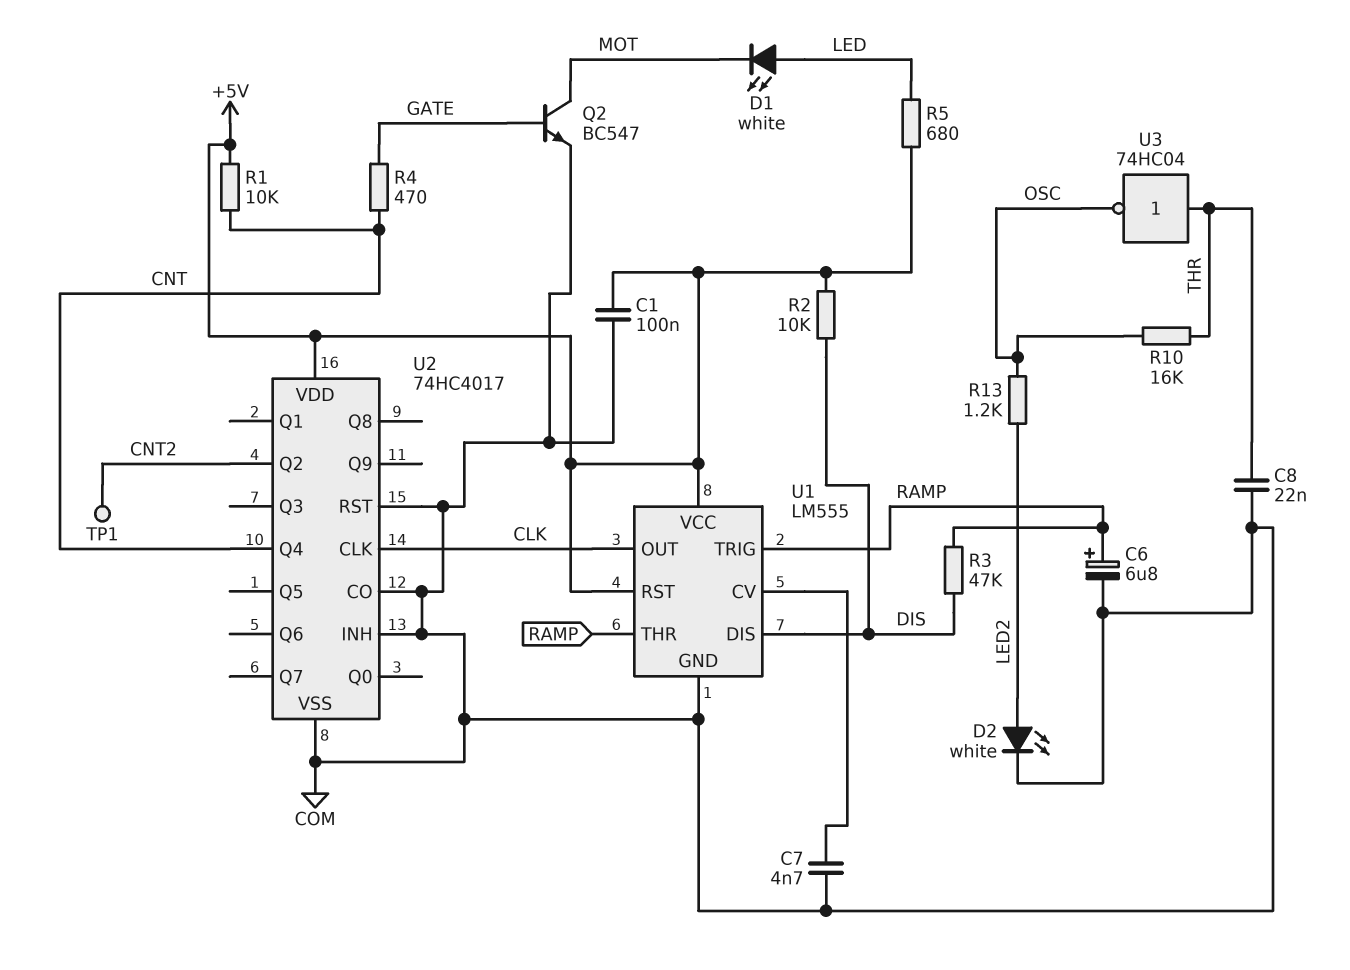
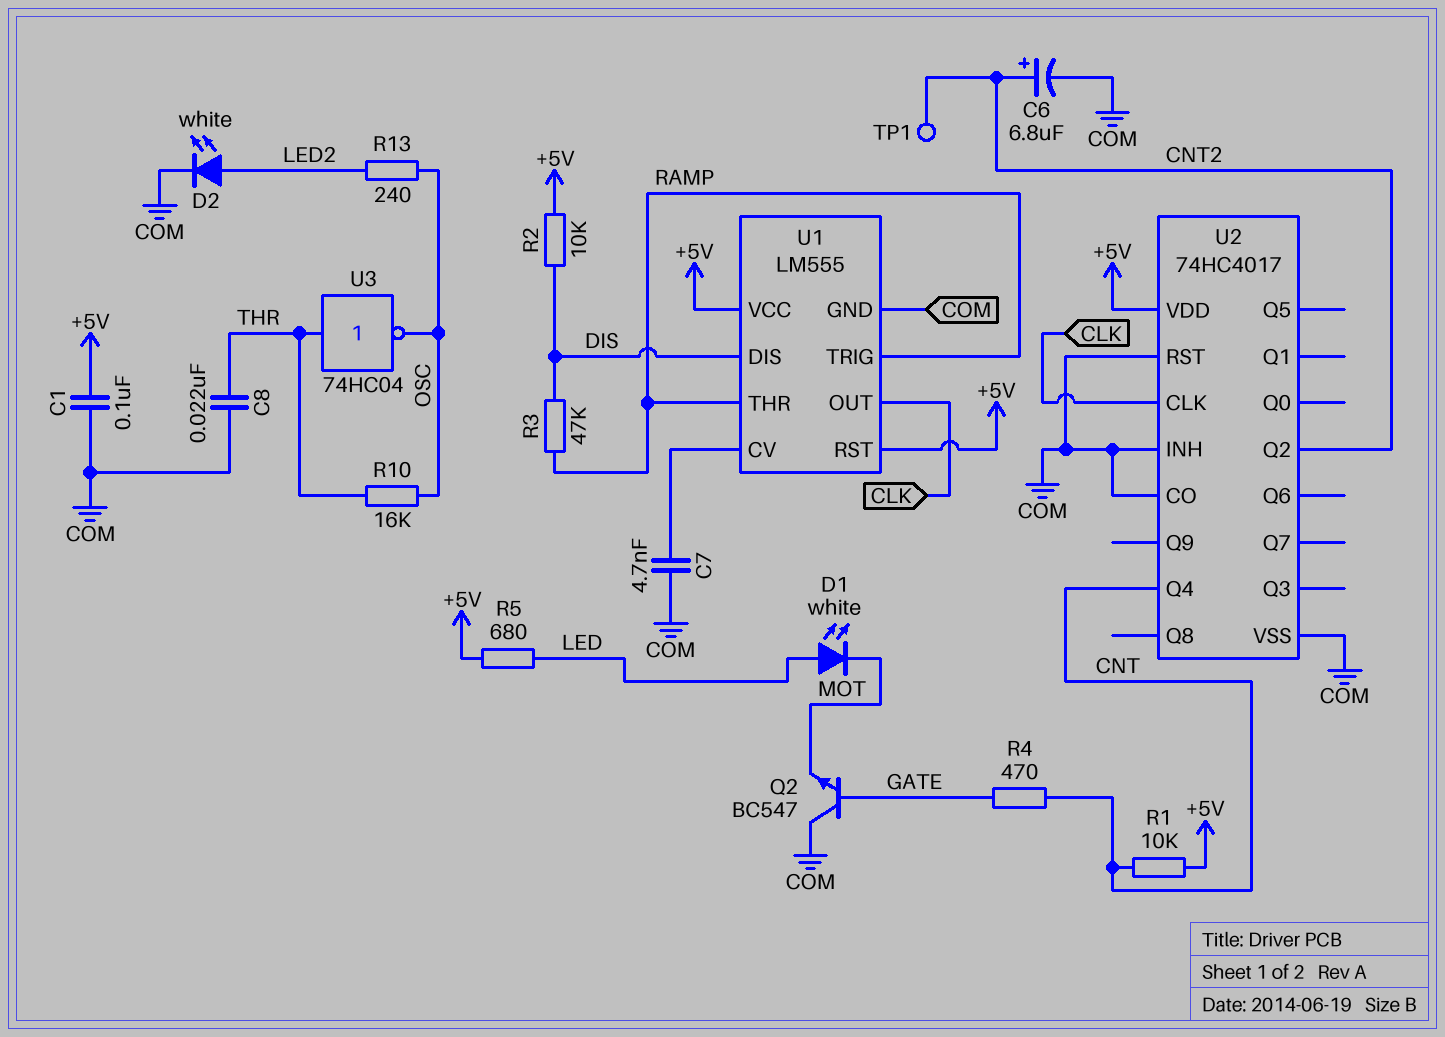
C6: 6.8uF (plus RAMP, minus COM) -> 6.8uF (plus CNT2, minus COM)
Q2: NPN BC547 (B GATE, C MOT, E COM) -> NPN BC547 (B GATE, C COM, E MOT)
R13: 1.2k (LED2, OSC) -> 240 (LED2, OSC)

